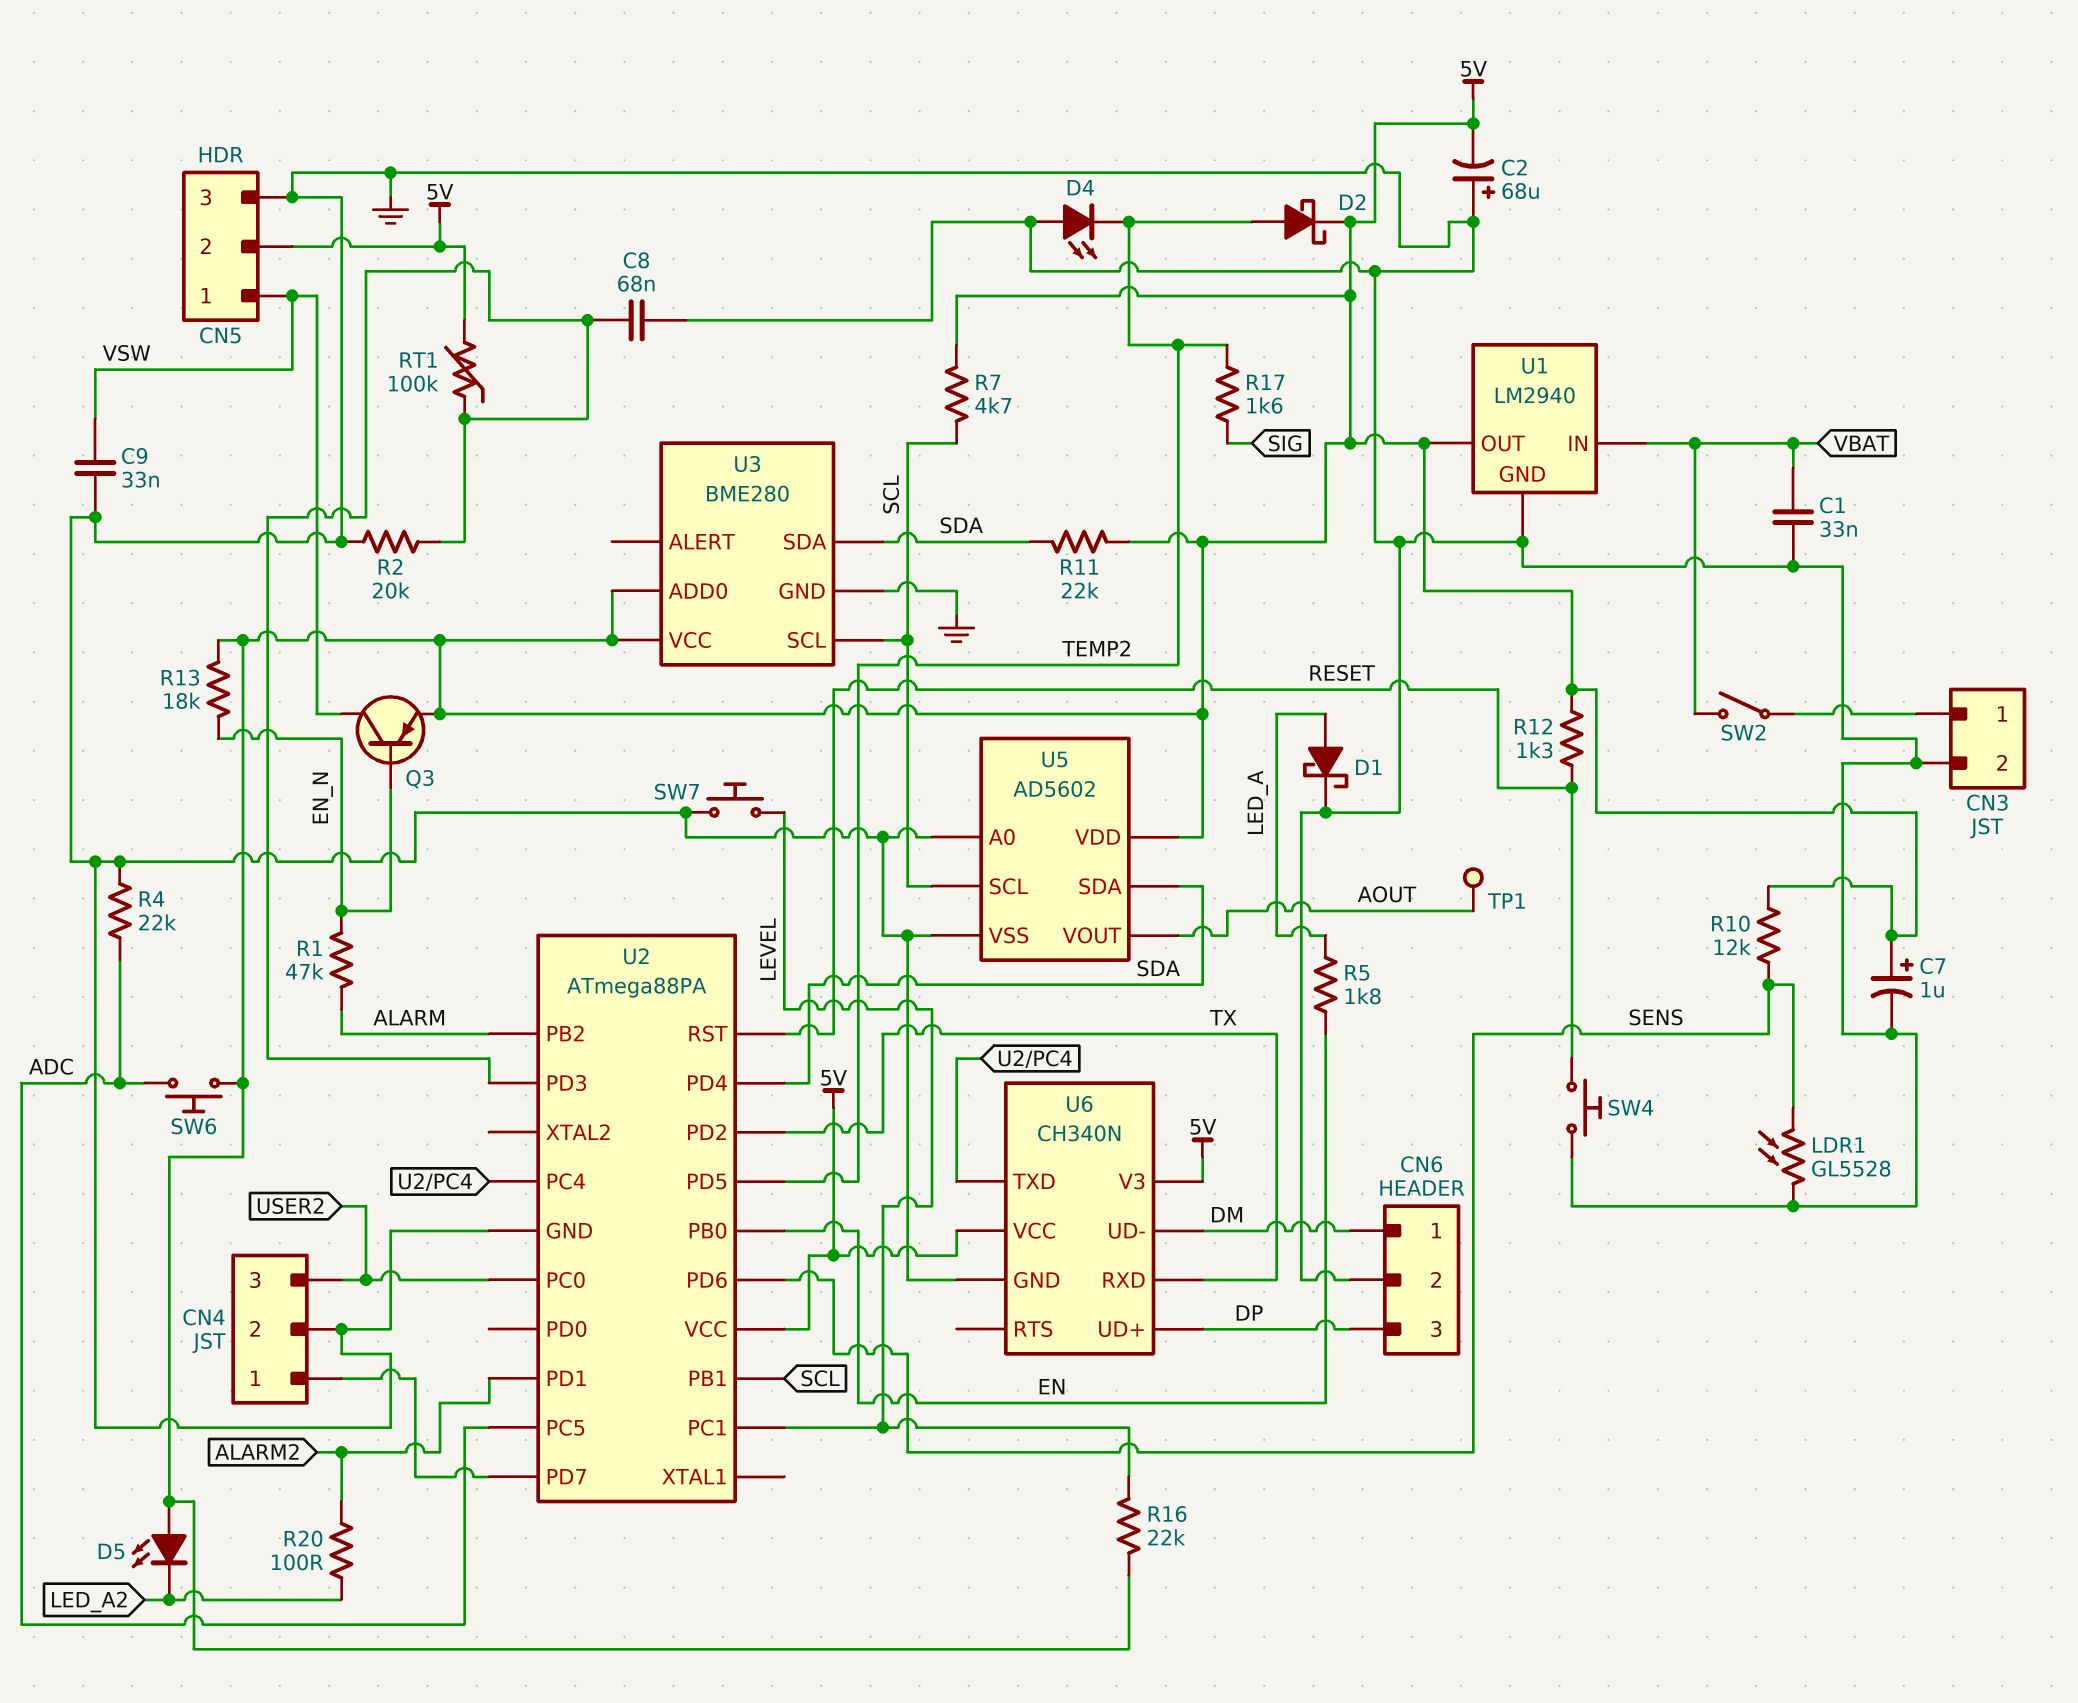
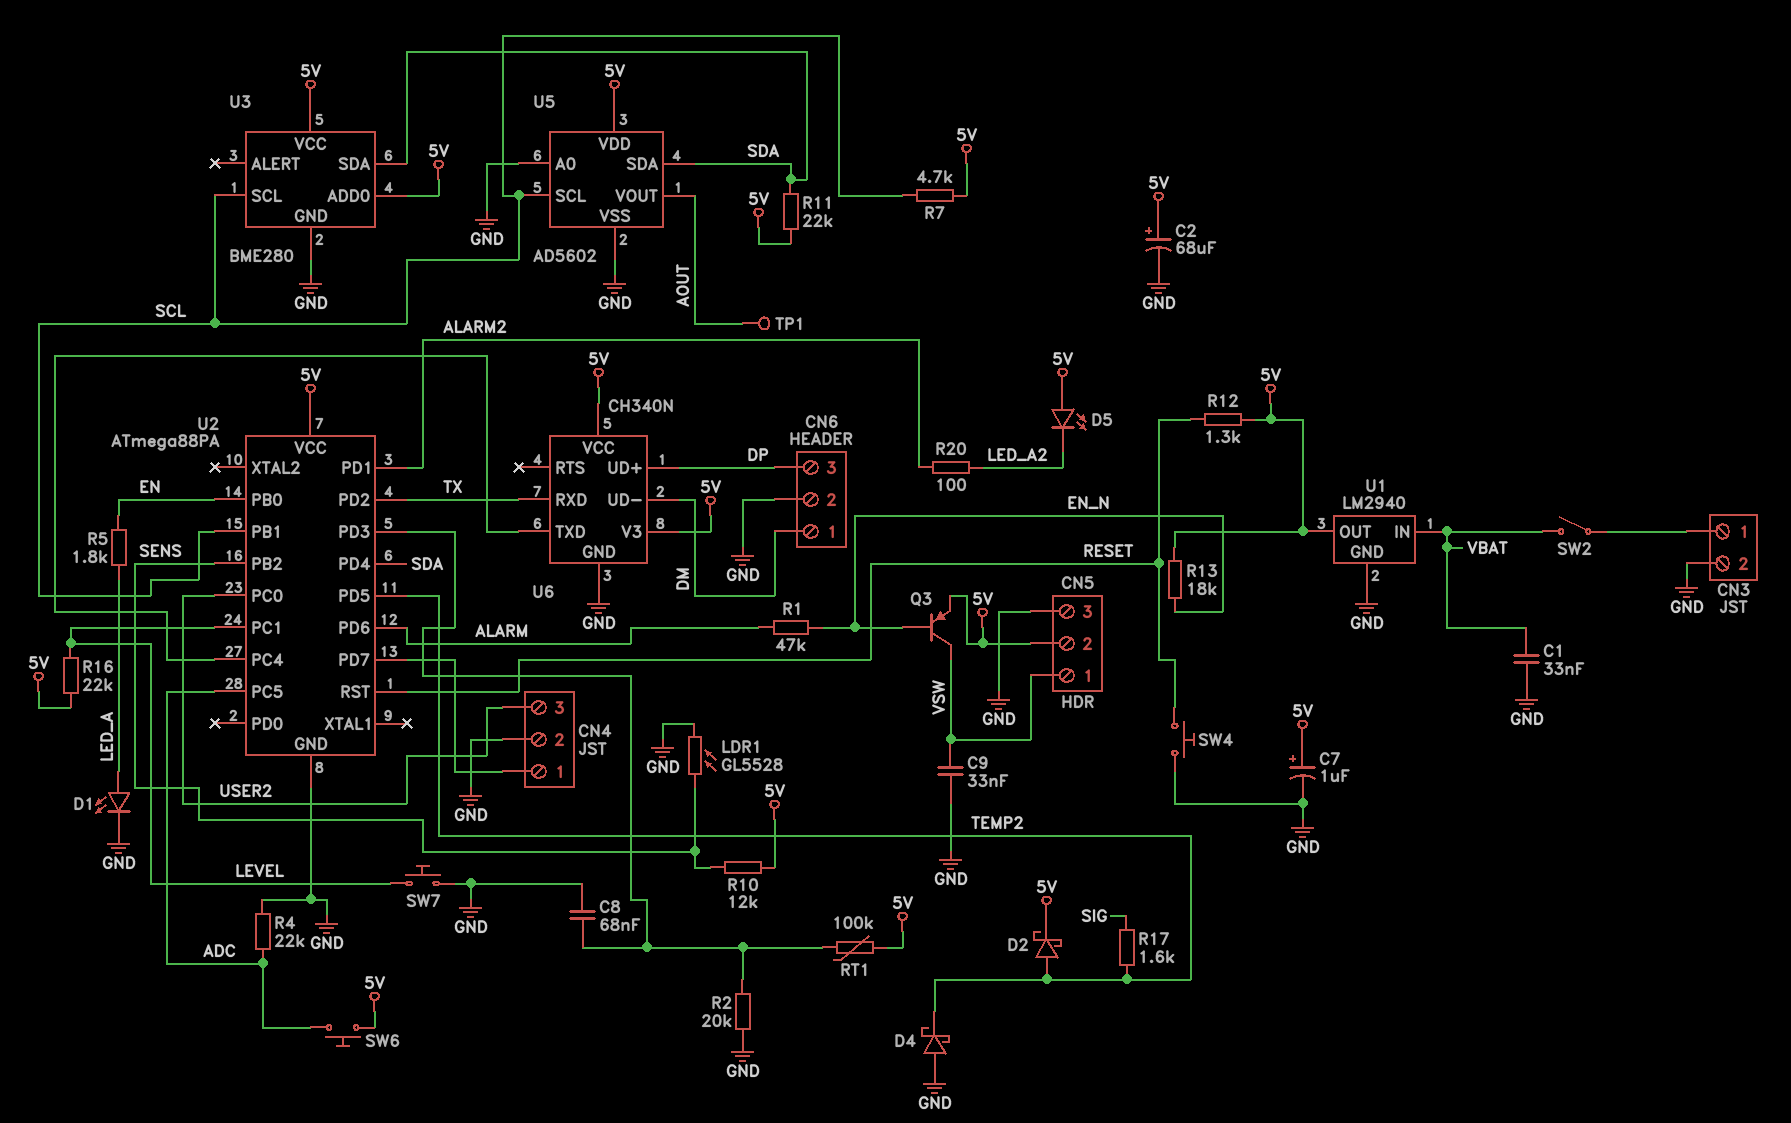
C2: 68uF (plus GND, minus 5V) -> 68uF (plus 5V, minus GND)
D1: schottky (A LED_A, K GND) -> LED (A LED_A, K GND)
D4: LED (A GND, K TEMP2) -> schottky (A GND, K TEMP2)
U2 pin PB2: ALARM -> SENS
U2 pin PD6: SENS -> ALARM

